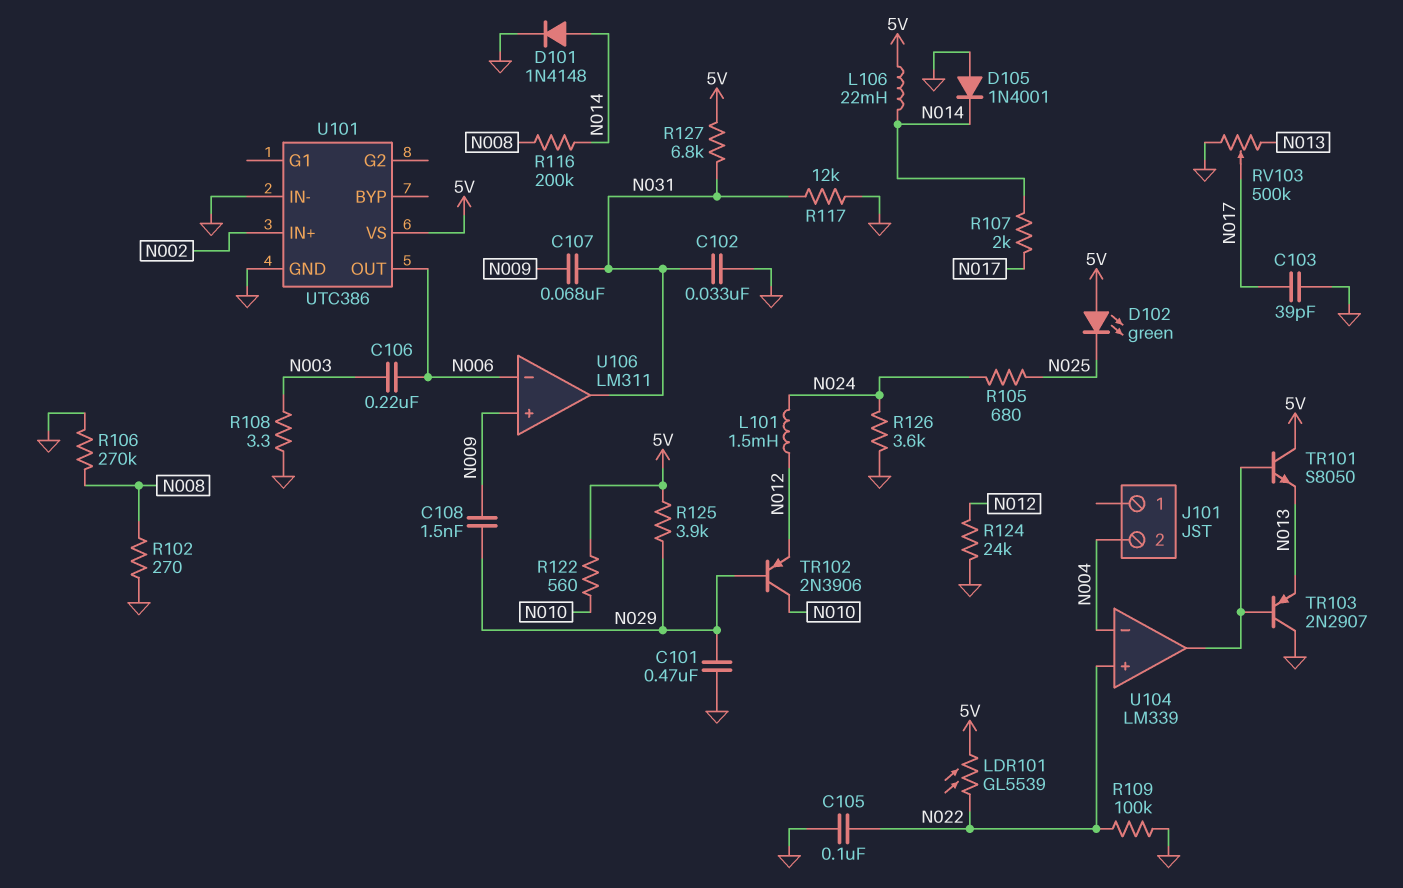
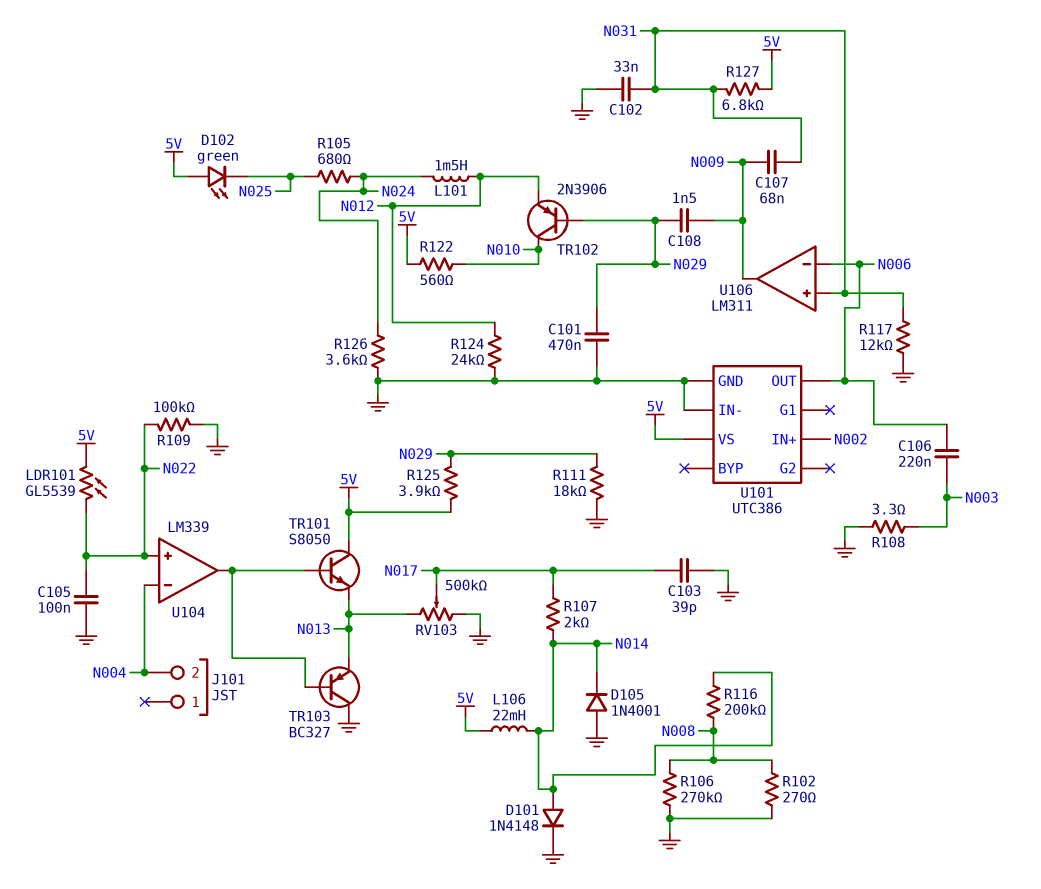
R111: none -> 18k (GND, N029)
TR103: PNP 2N2907 (B U104/out, C GND, E N013) -> PNP BC327 (B U104/out, C GND, E N013)
U106 pin in+: N009 -> N031
U106 pin out: N031 -> N009

